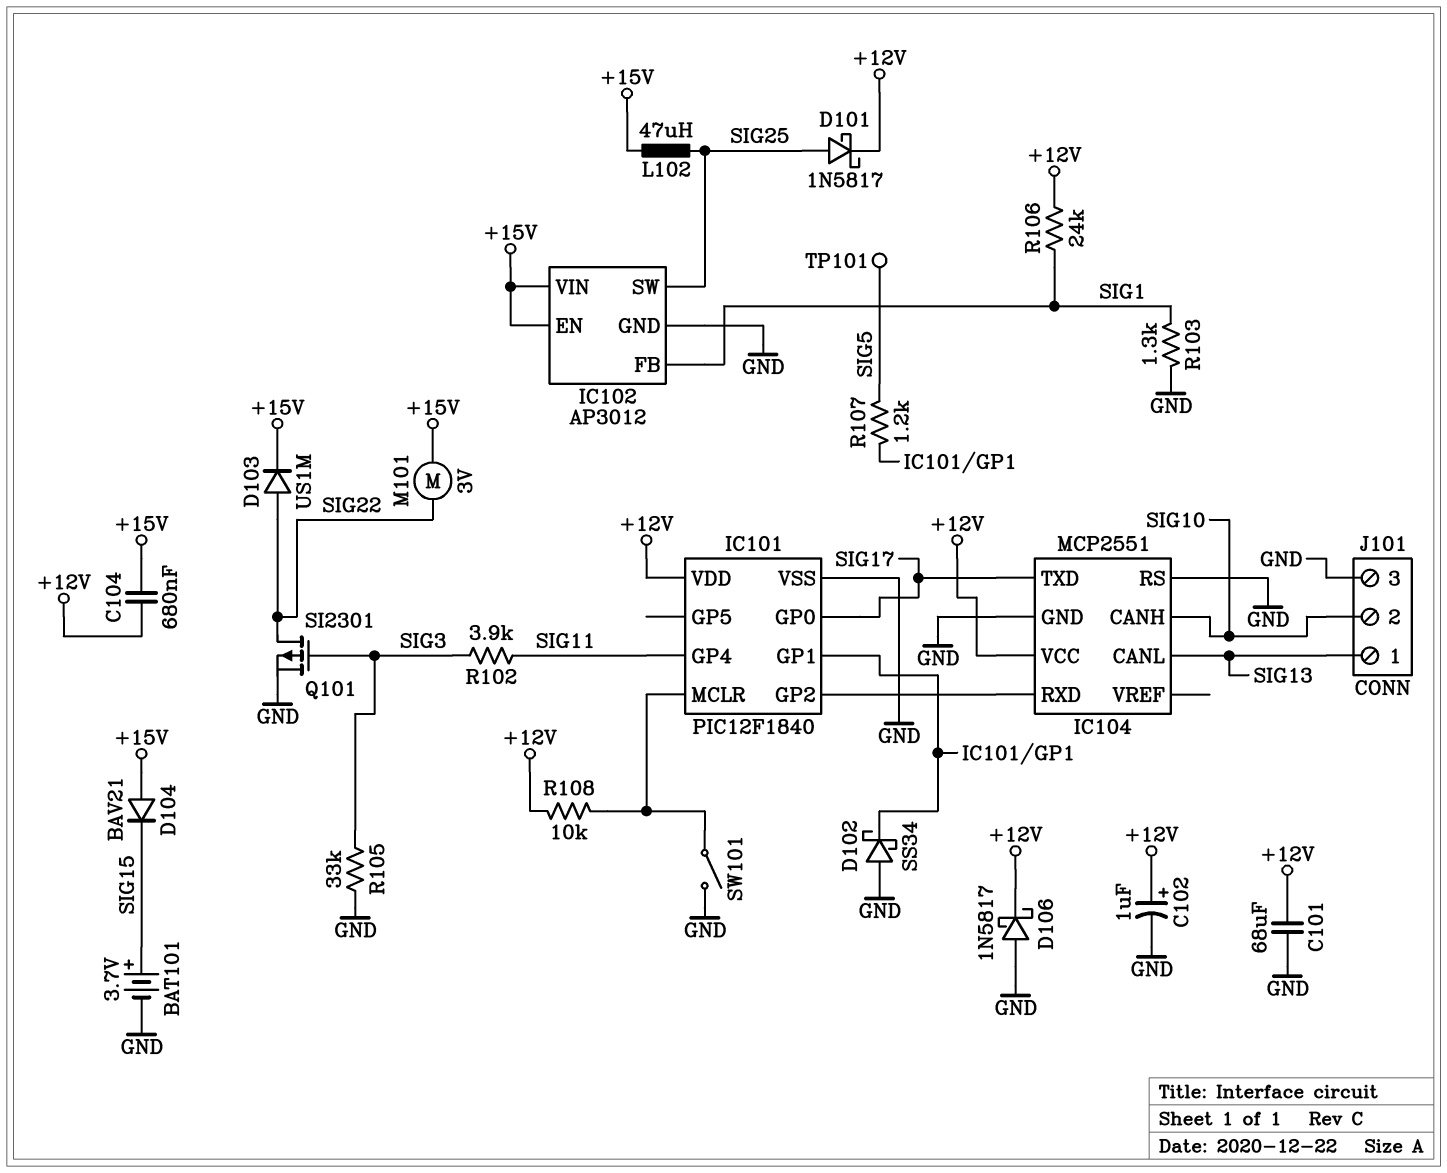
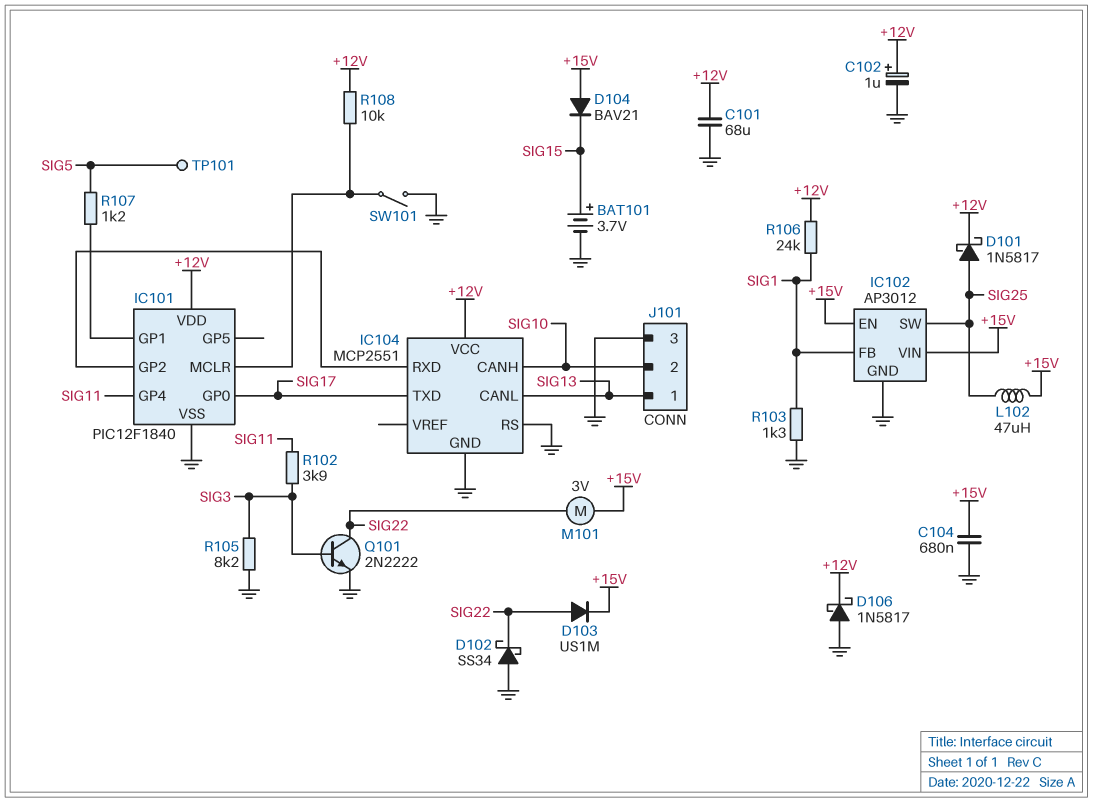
C104: 680nF (+12V, +15V) -> 680nF (+15V, GND)
D102: schottky SS34 (A GND, K IC101/GP1) -> schottky SS34 (A GND, K SIG22)
Q101: PMOS SI2301 (G SIG3, D SIG22, S GND) -> NPN 2N2222 (B SIG3, C SIG22, E GND)
R105: 33k (GND, SIG3) -> 8.2k (GND, SIG3)

